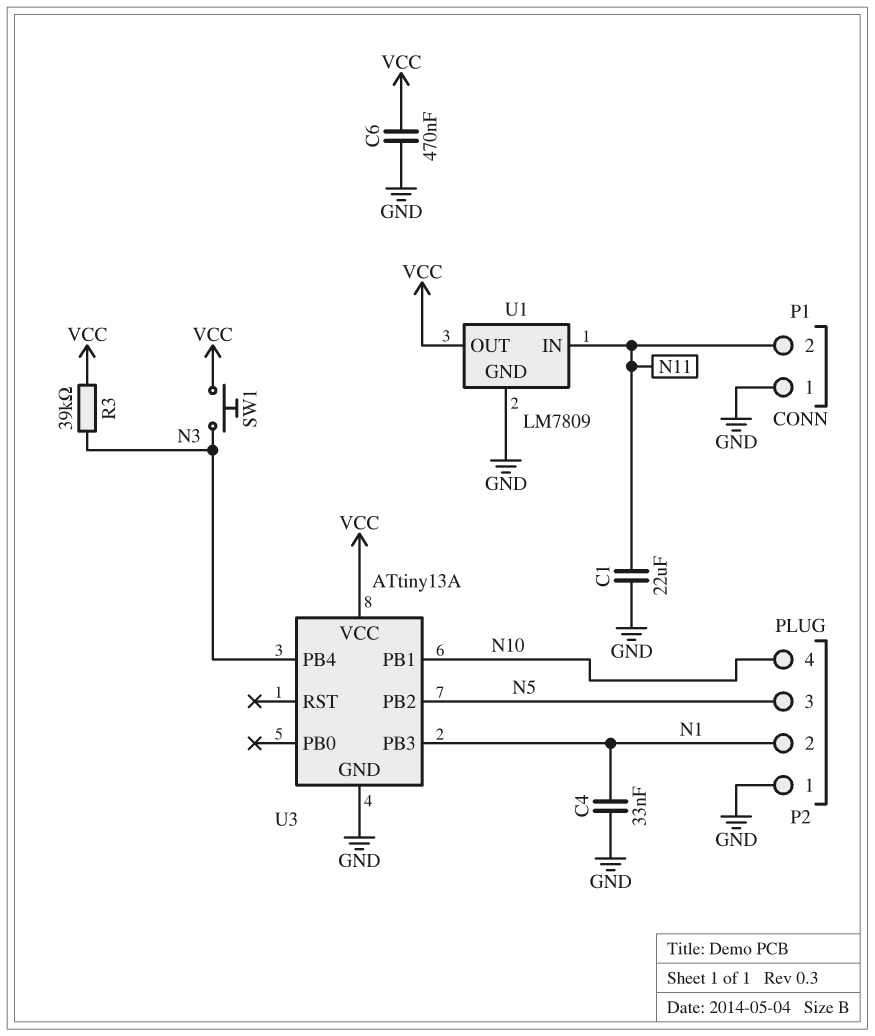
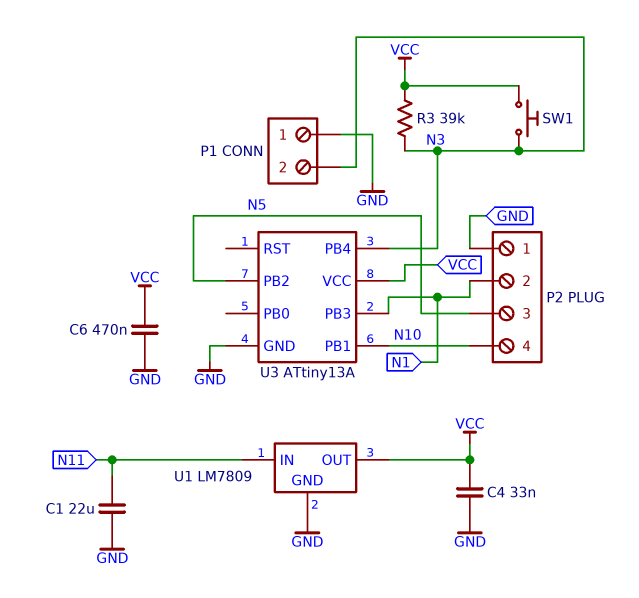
C4: 33nF (GND, N1) -> 33nF (GND, VCC)
P1 pin 2: N11 -> N3

